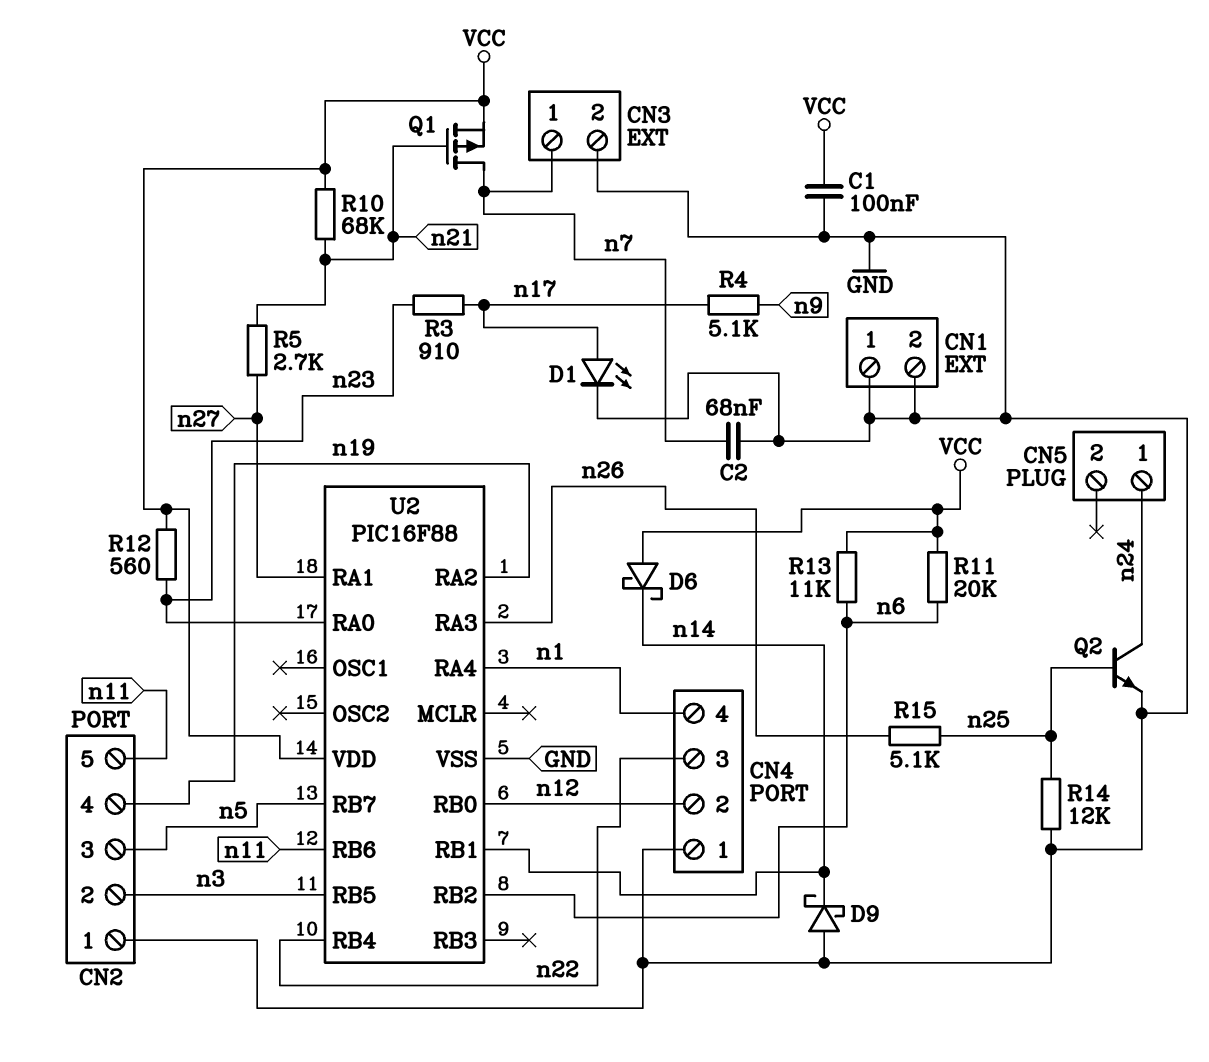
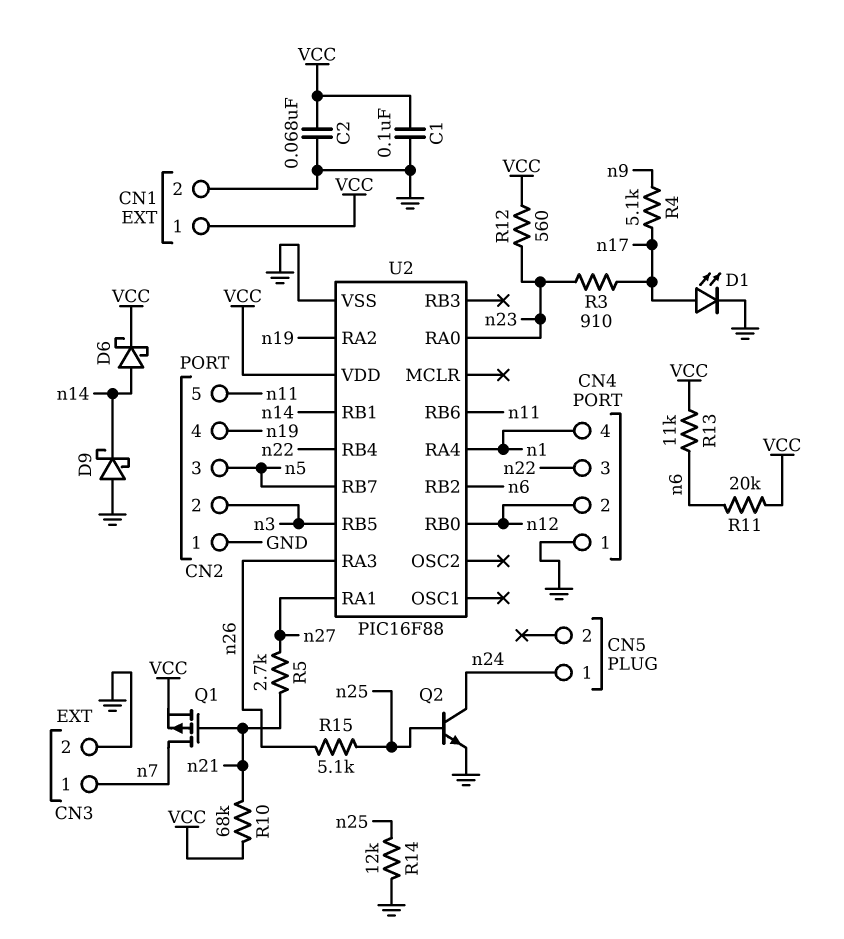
C2: 68nF (GND, n7) -> 68nF (GND, VCC)
CN1 pin 1: GND -> VCC
D6: schottky (A VCC, K n14) -> schottky (A n14, K VCC)

